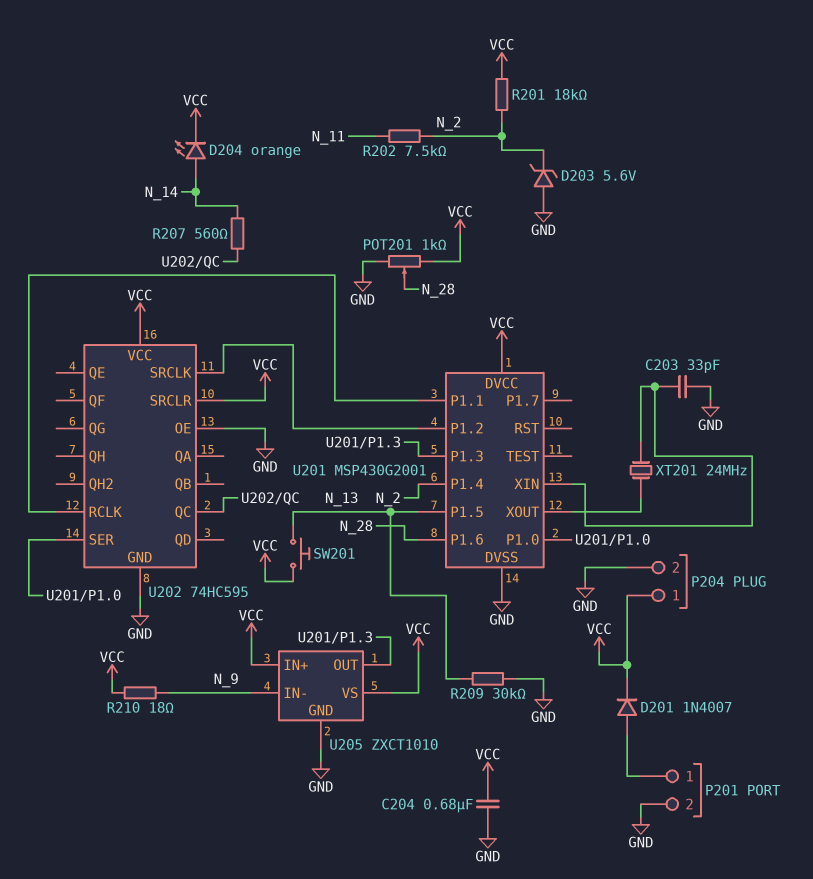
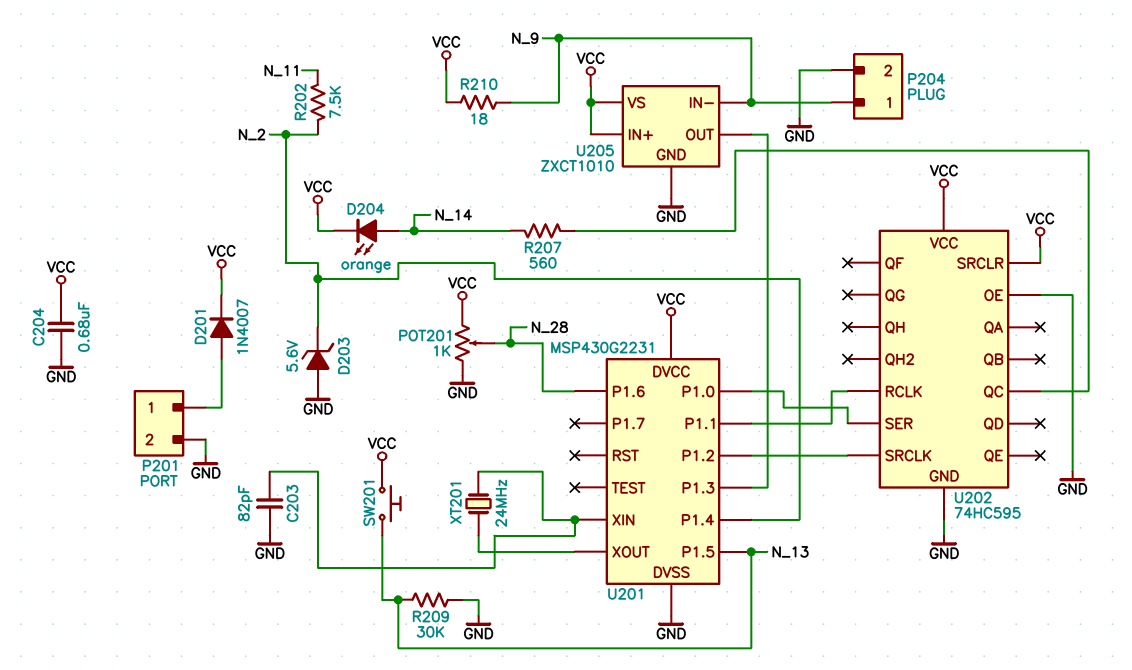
C203: 33pF (GND, U201/XIN) -> 82pF (GND, U201/XIN)
P204 pin 1: VCC -> N_9
R201: 18k (N_2, VCC) -> none
U201: MSP430G2001 -> MSP430G2231

